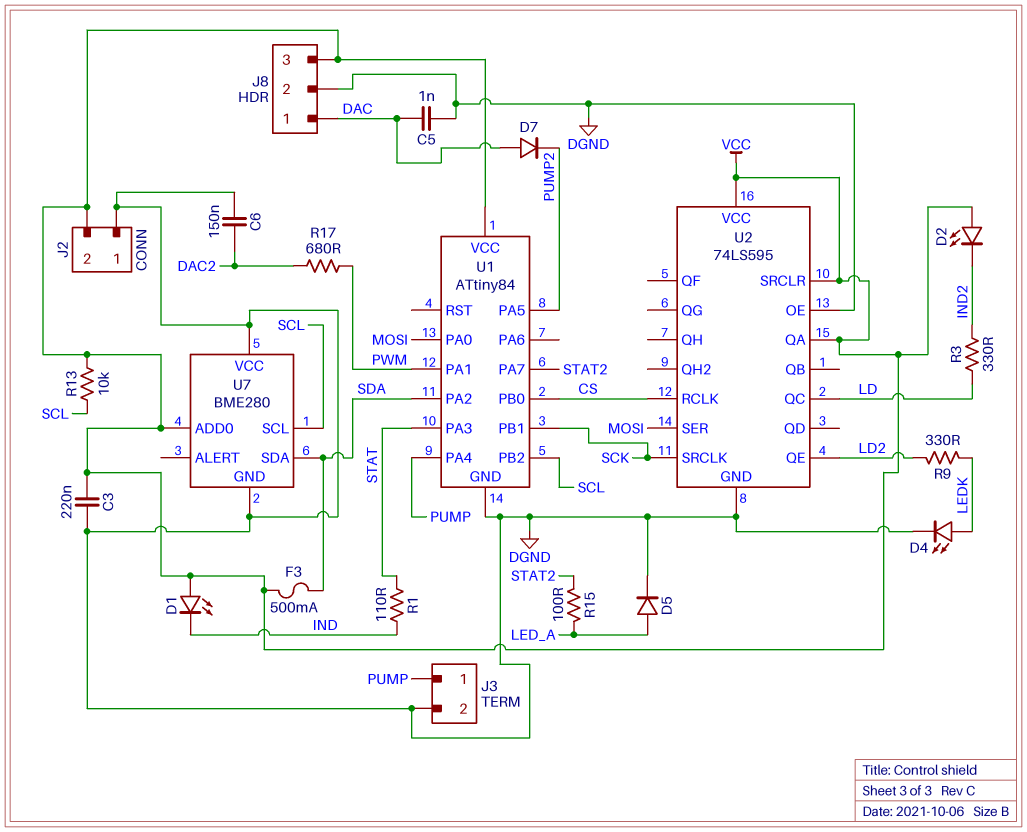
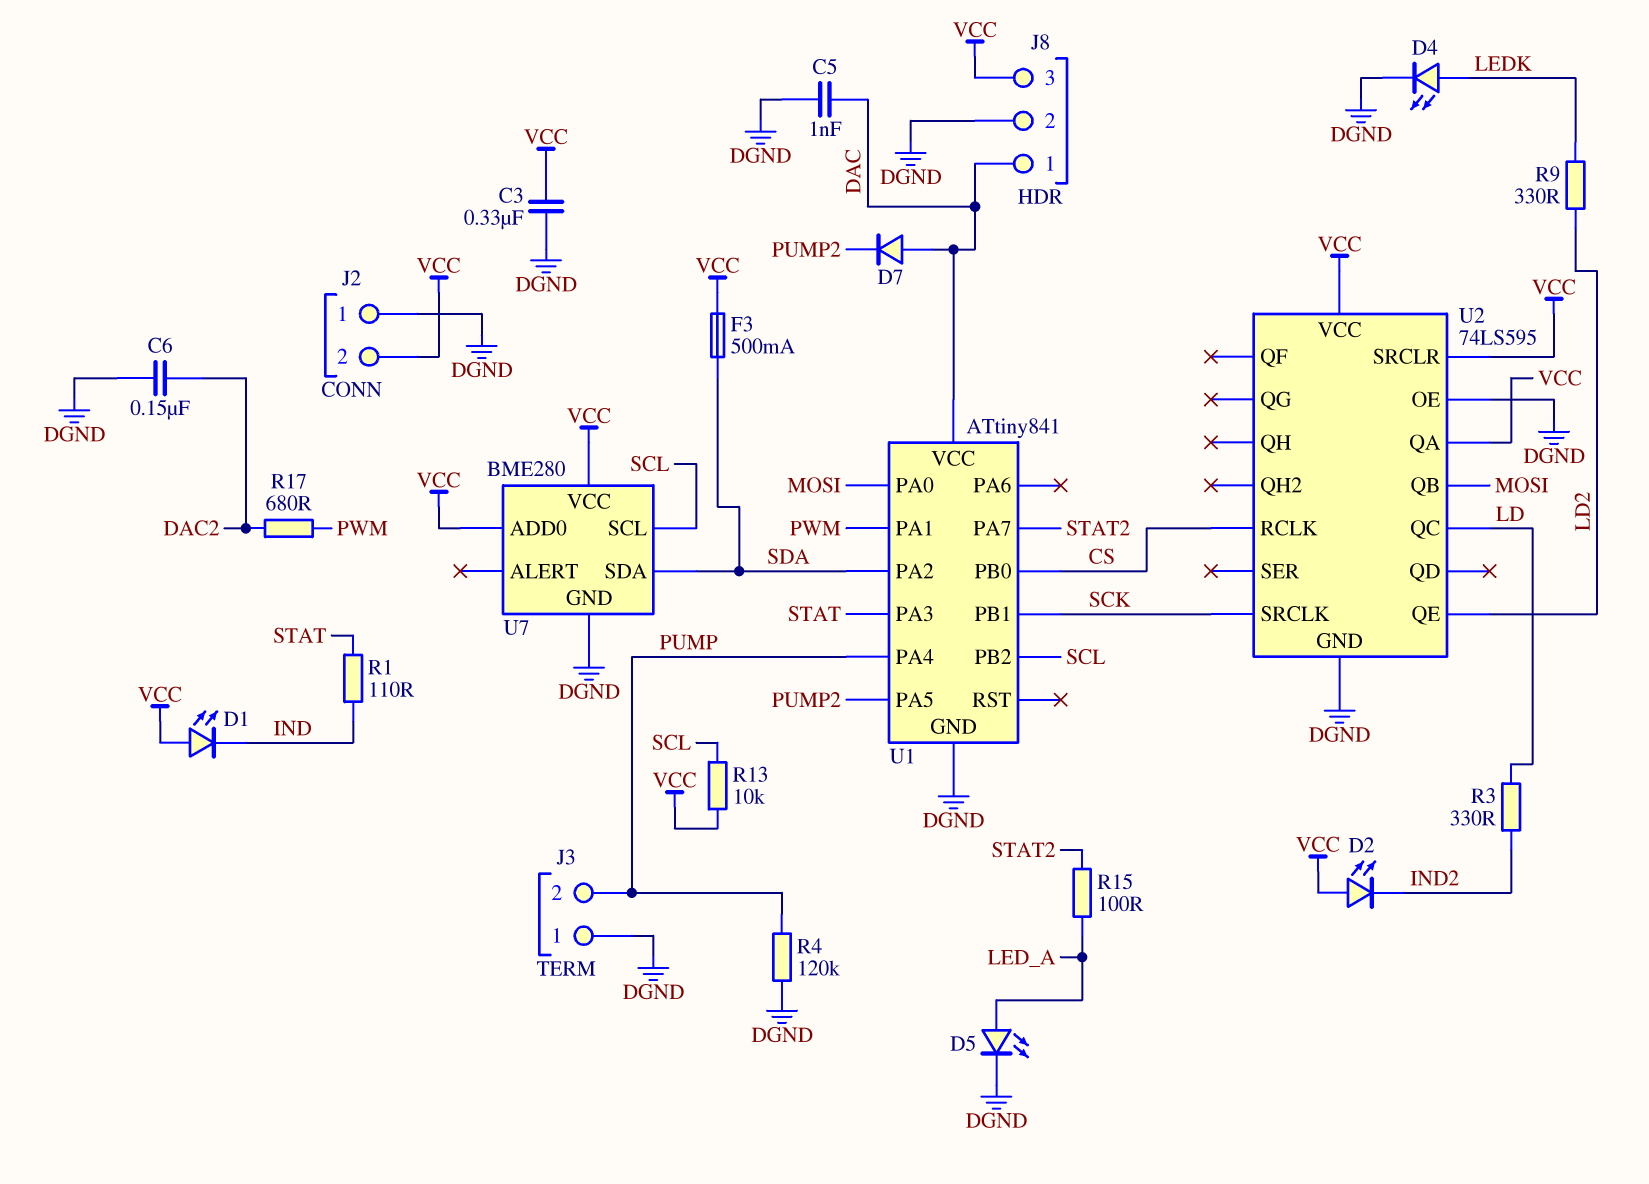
C3: 220nF (DGND, VCC) -> 330nF (DGND, VCC)
D5: diode (A LED_A, K DGND) -> LED (A LED_A, K DGND)
J3 pin 1: PUMP -> DGND
J3 pin 2: DGND -> PUMP
R4: none -> 120k (DGND, PUMP)
U1: ATtiny84 -> ATtiny841
U1 pin VCC: VCC -> DAC
U2 pin QB: none -> MOSI
U2 pin SER: MOSI -> none
U7 pin VCC: DGND -> VCC

